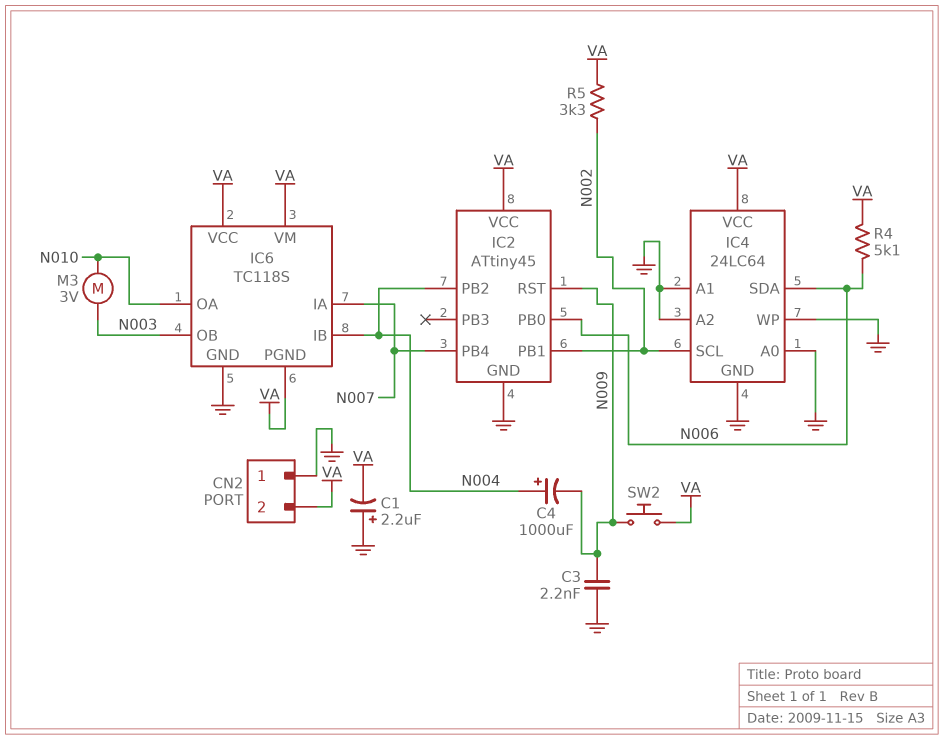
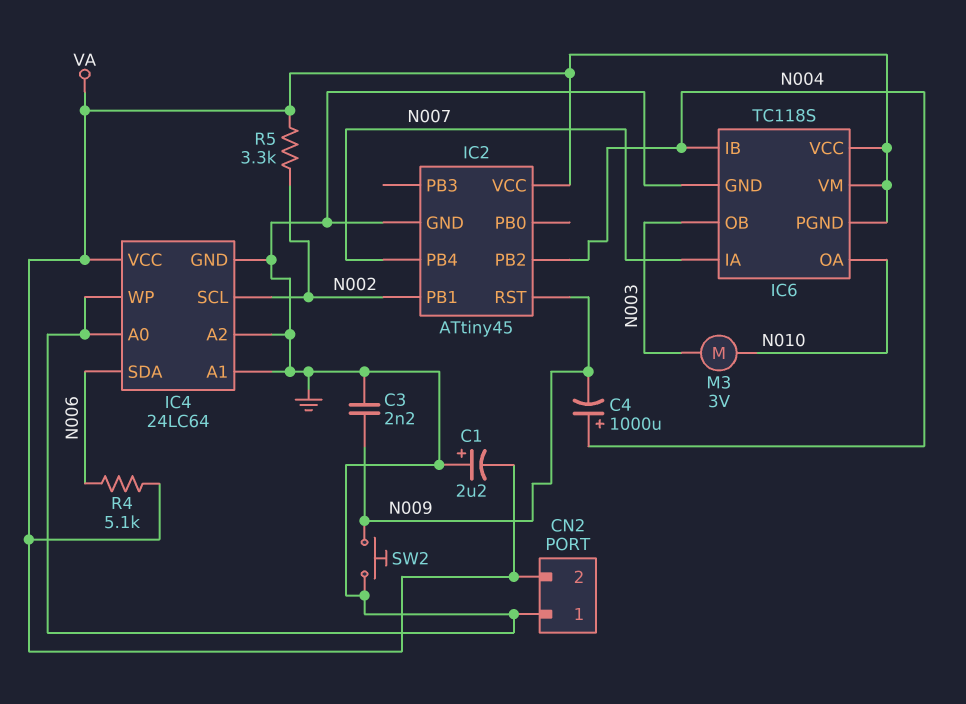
IC2 pin PB0: N006 -> none
SW2: button (N009, VA) -> button (GND, N009)

